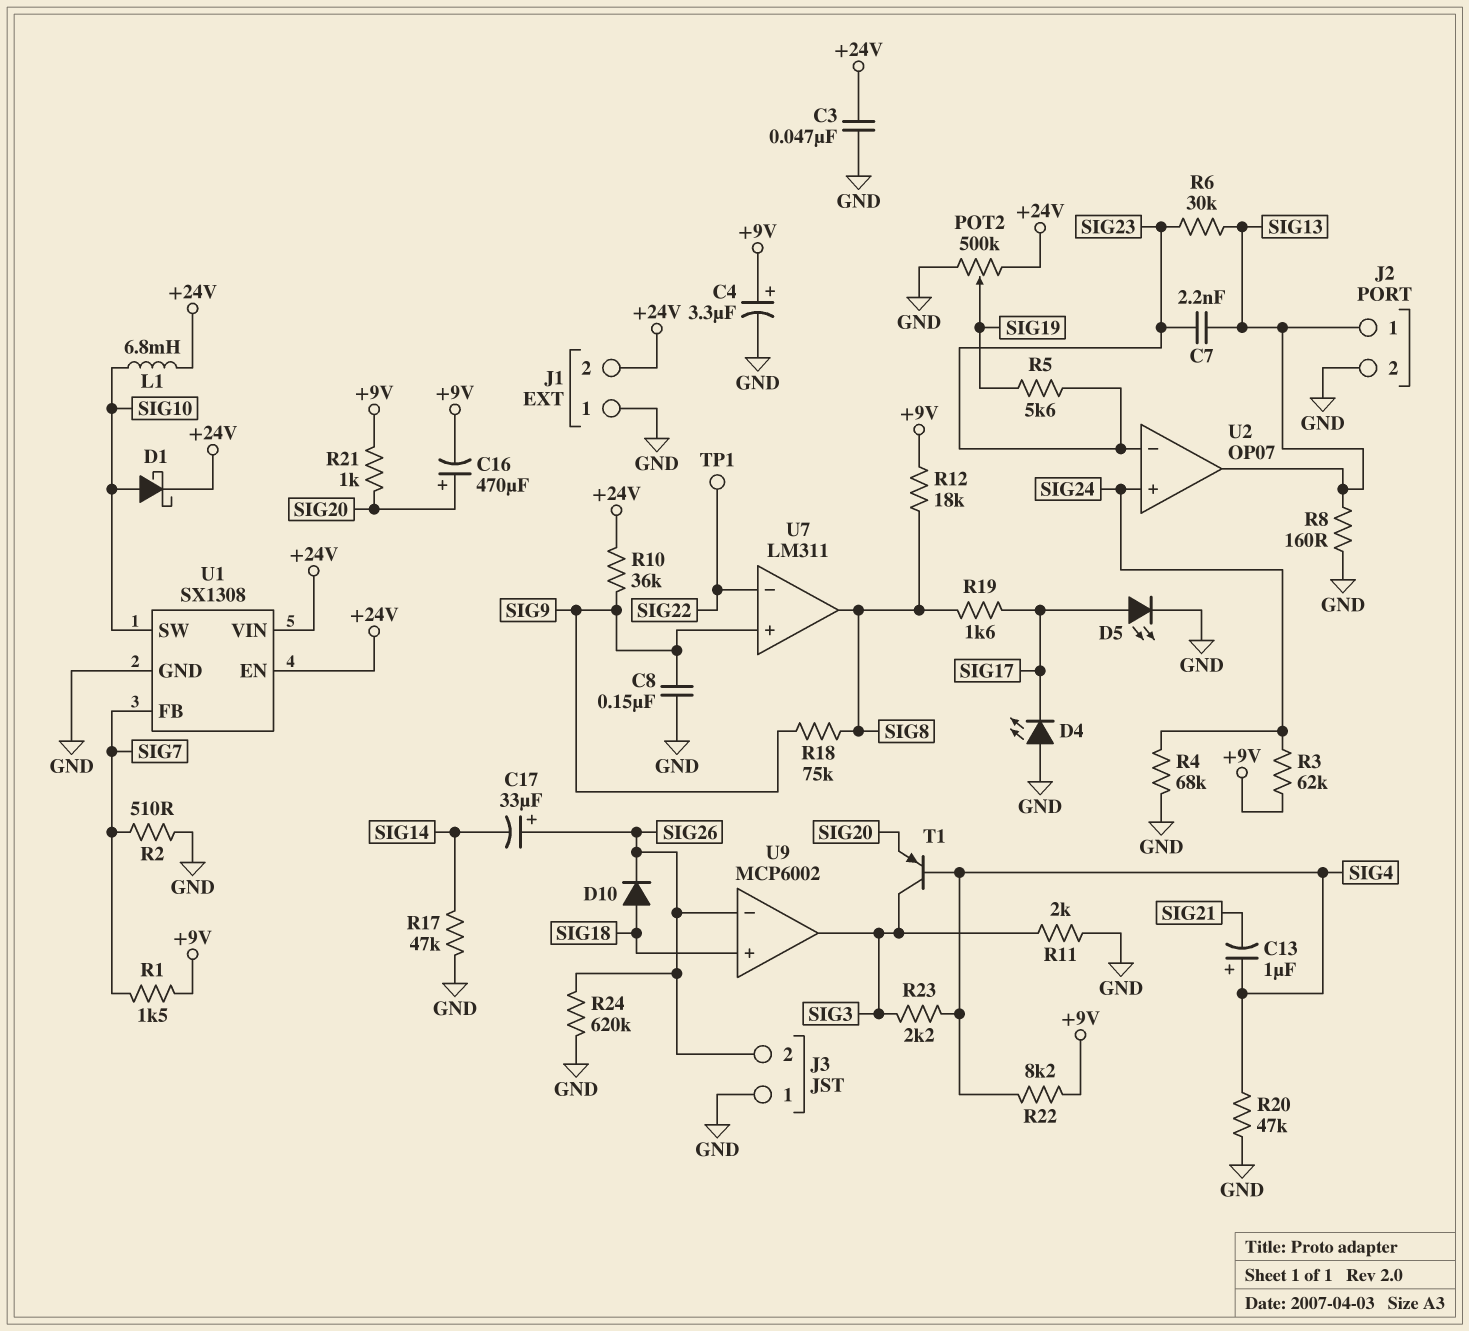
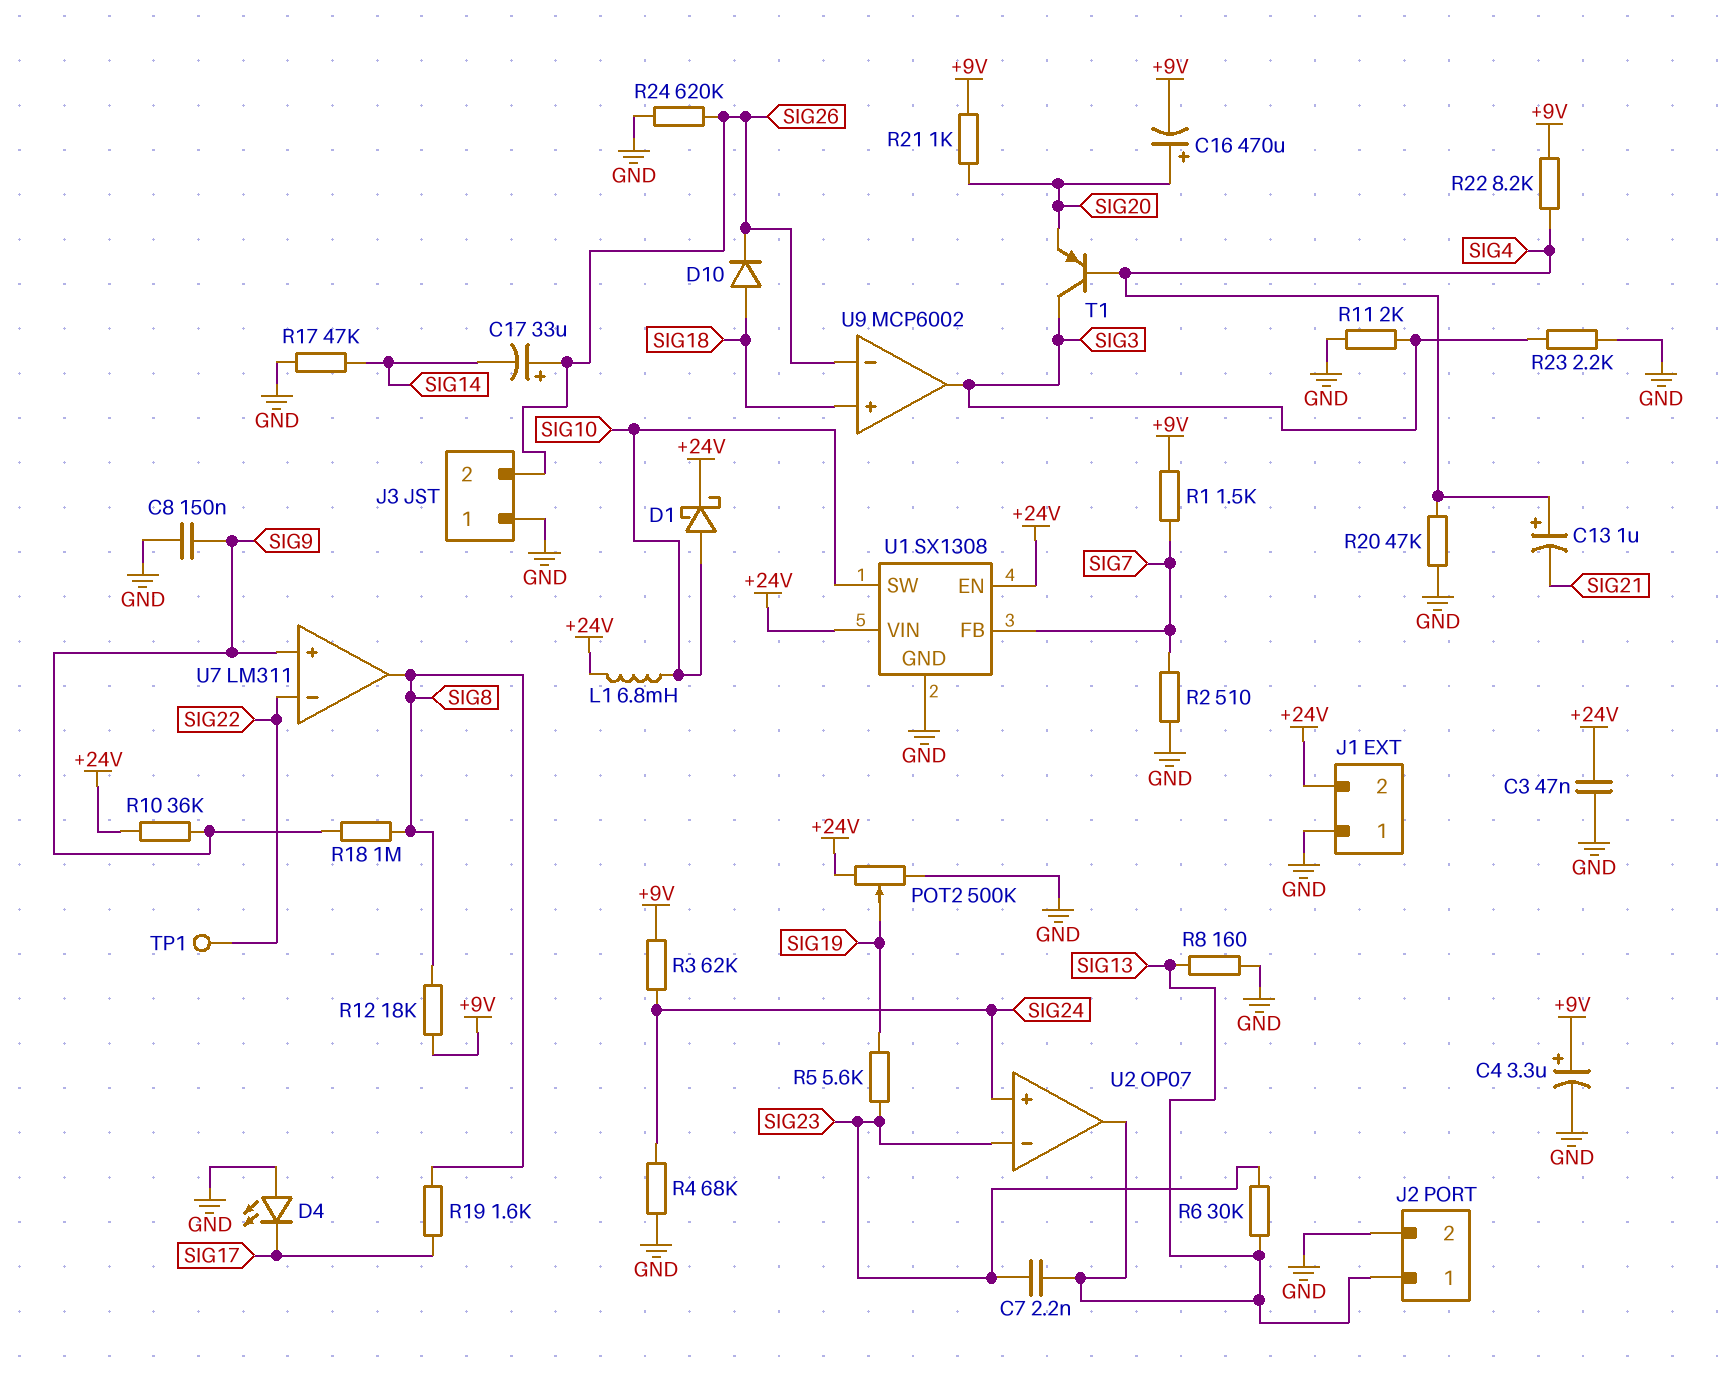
D5: LED (A SIG17, K GND) -> none
R18: 75k (SIG8, SIG9) -> 1M (SIG8, SIG9)
R23: 2.2k (SIG3, SIG4) -> 2.2k (GND, SIG3)

